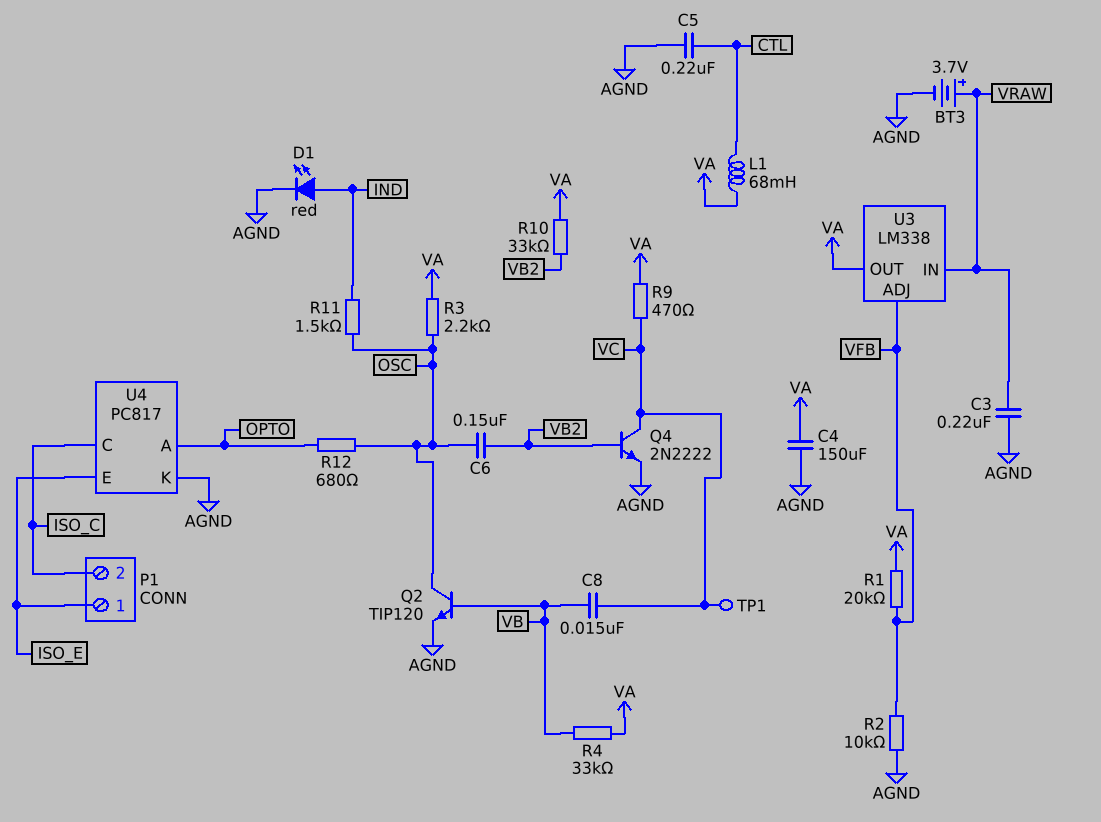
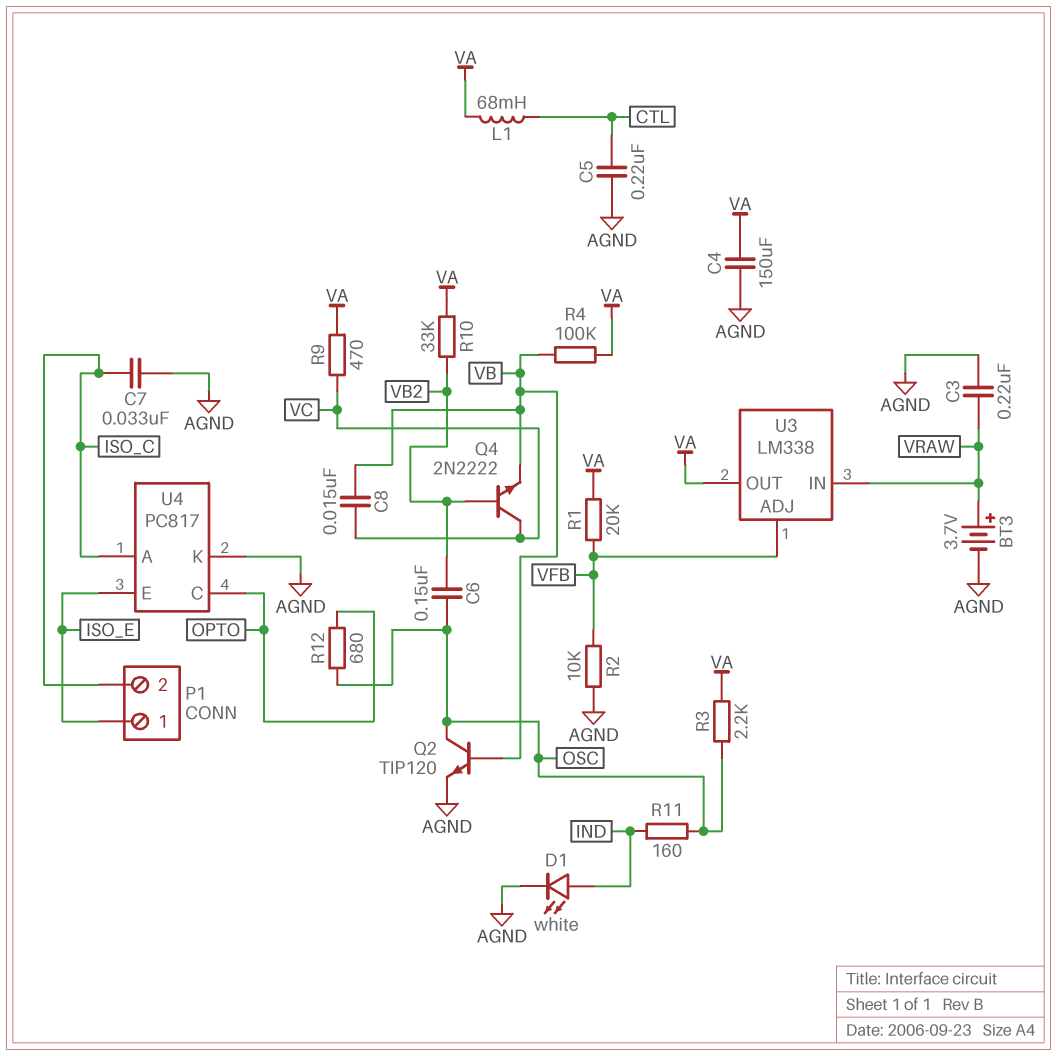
C7: none -> 33nF (AGND, ISO_C)
D1: LED red (A IND, K AGND) -> LED white (A IND, K AGND)
Q4: NPN 2N2222 (B VB2, C VC, E AGND) -> NPN 2N2222 (B VB2, C VC, E VB)
R4: 33k (VA, VB) -> 100k (VA, VB)
R11: 1.5k (IND, OSC) -> 160 (IND, OSC)
TP1: test point (VC) -> none
U4 pin A: OPTO -> ISO_C
U4 pin C: ISO_C -> OPTO

